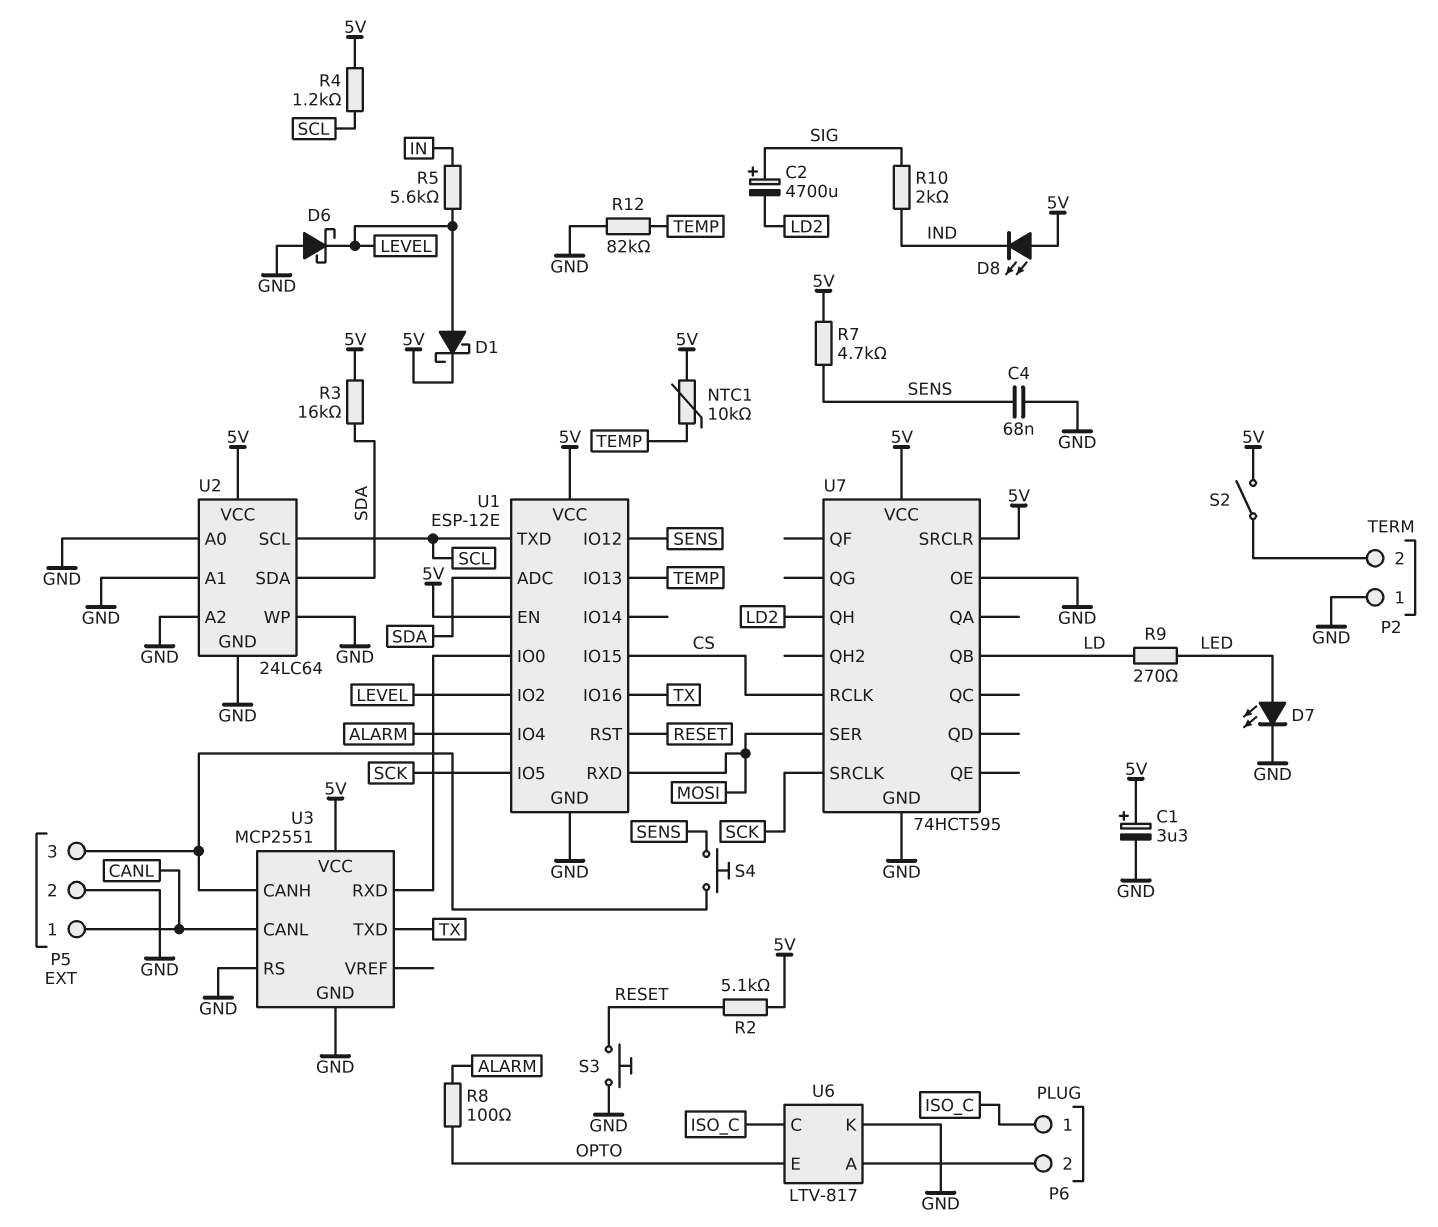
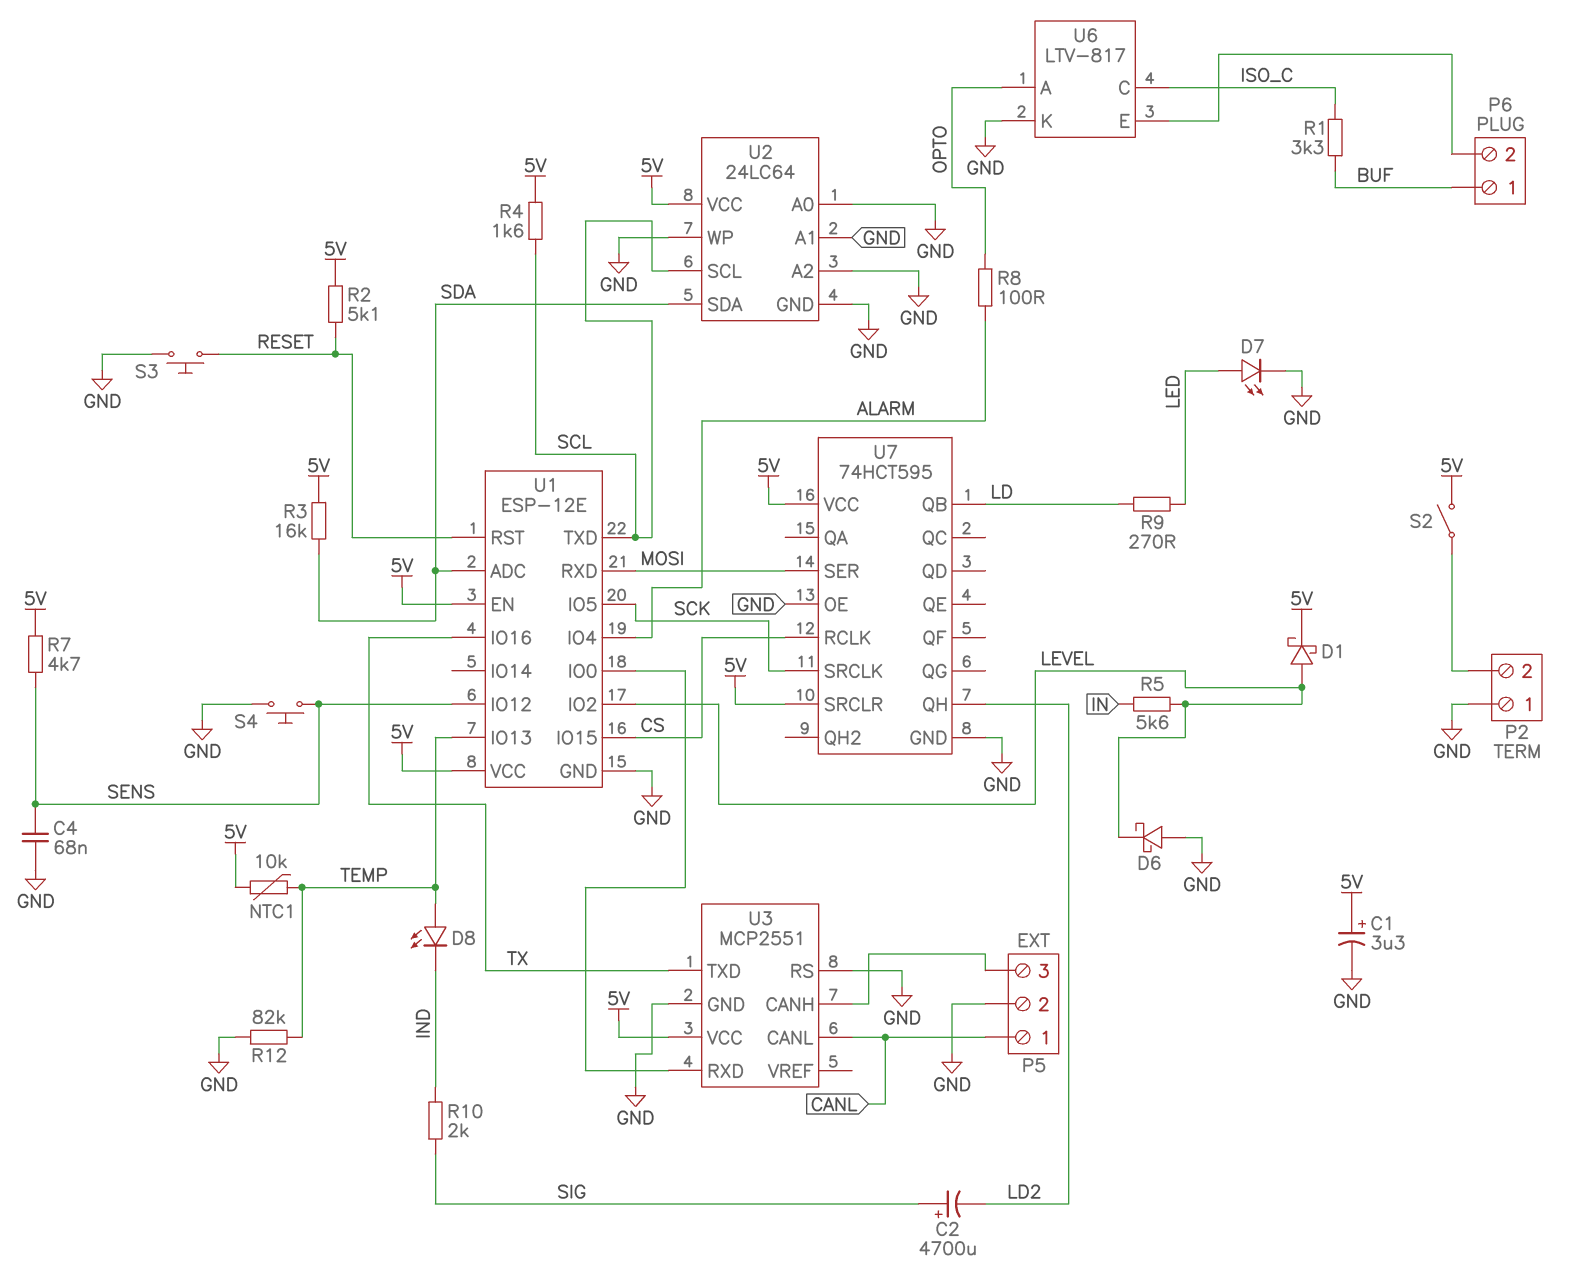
D8: LED (A 5V, K IND) -> LED (A TEMP, K IND)
P6 pin 1: ISO_C -> BUF
R1: none -> 3.3k (BUF, ISO_C)
R4: 1.2k (5V, SCL) -> 1.6k (5V, SCL)
S4: button (P5/3, SENS) -> button (GND, SENS)
U6 pin A: P6/2 -> OPTO
U6 pin E: OPTO -> P6/2

